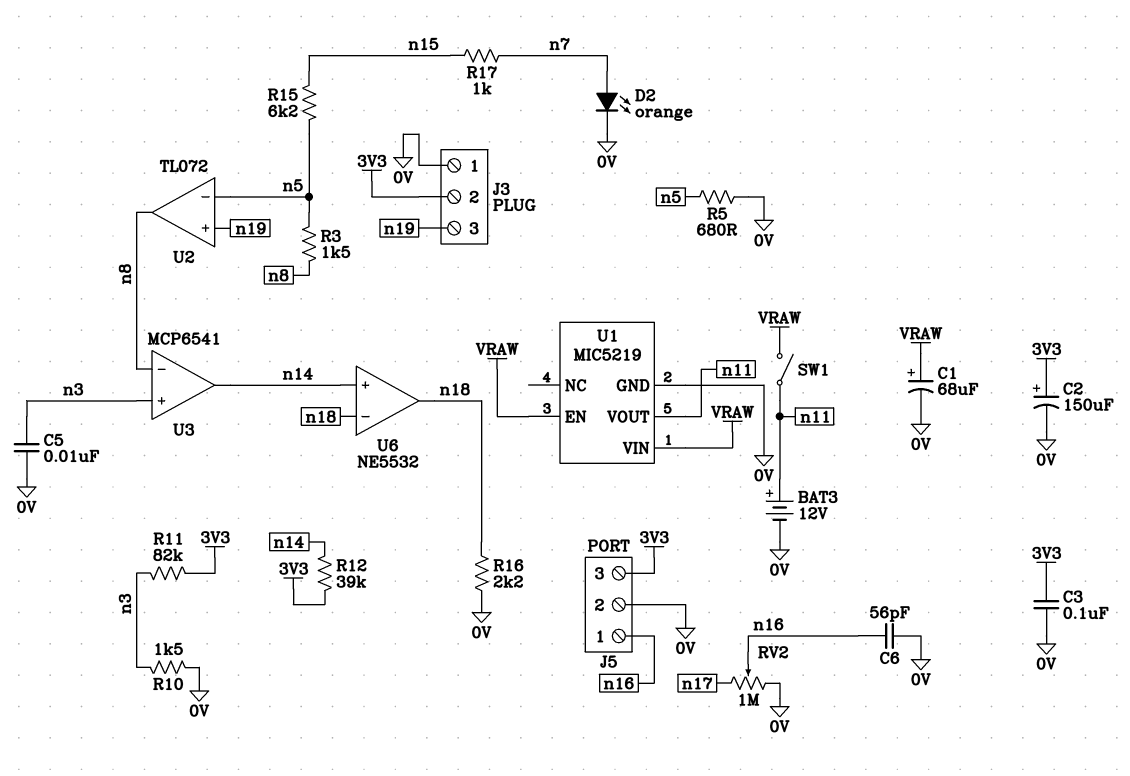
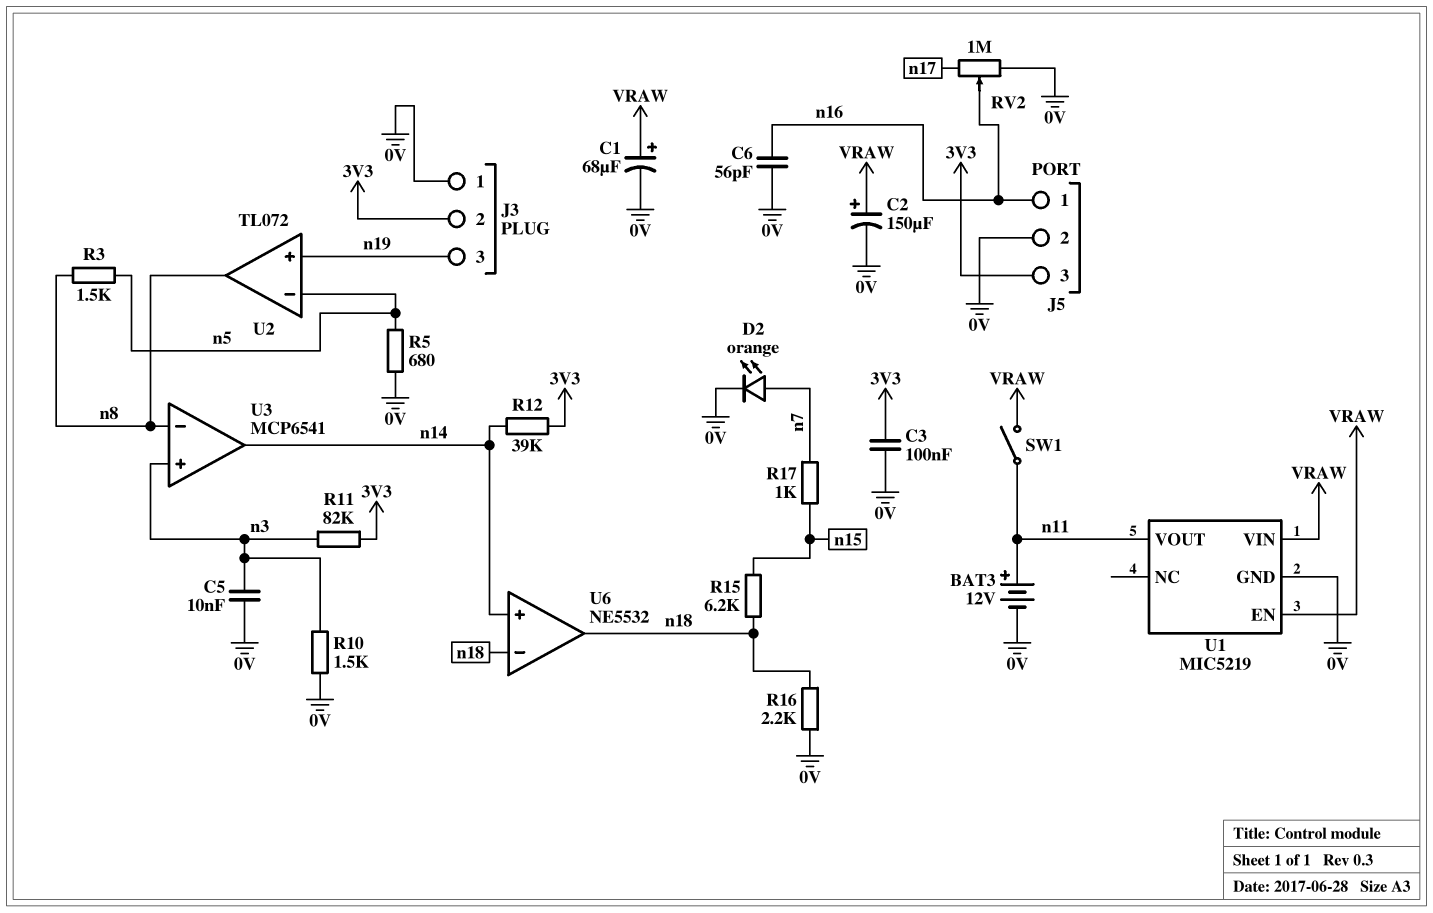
C2: 150uF (plus 3V3, minus 0V) -> 150uF (plus VRAW, minus 0V)
R15: 6.2k (n5, n15) -> 6.2k (n15, n18)

